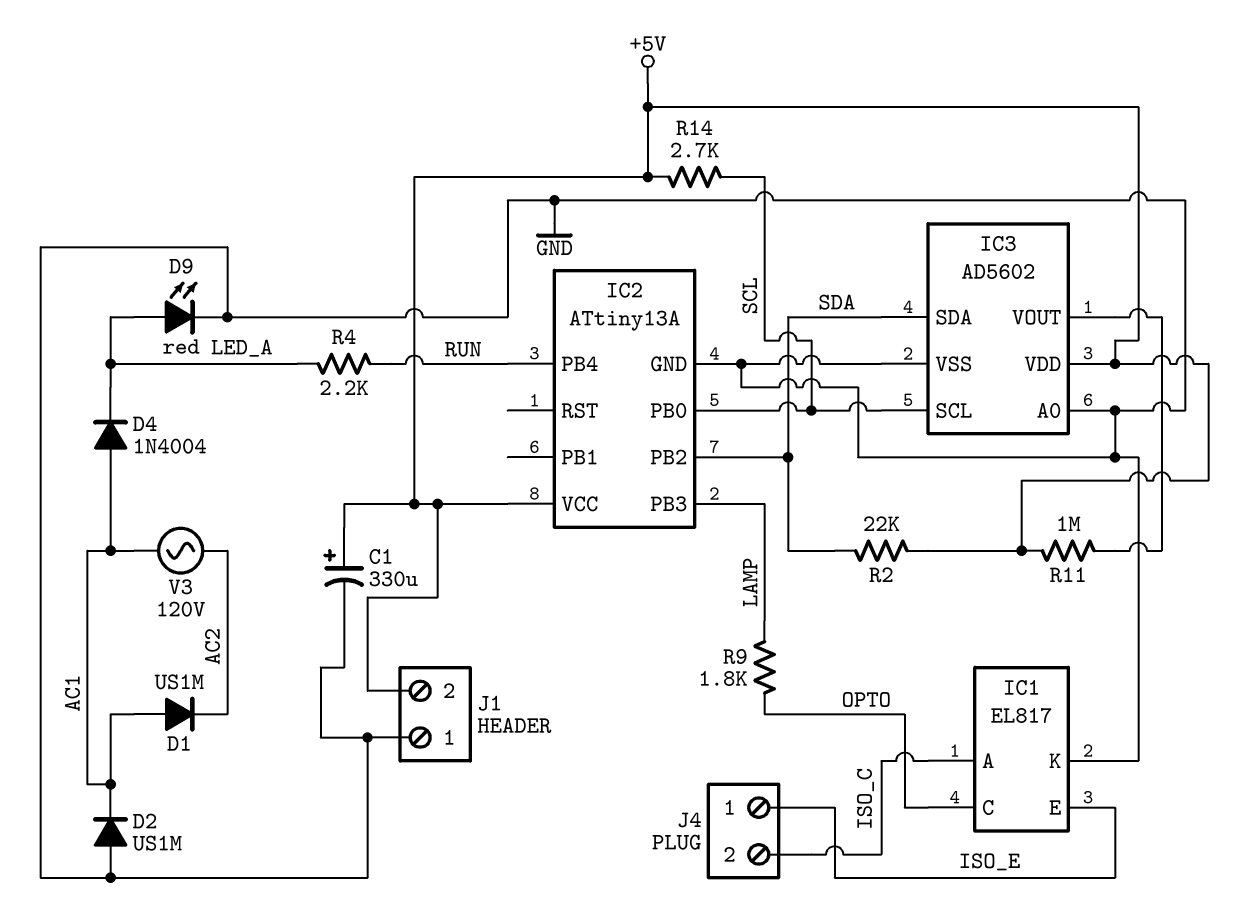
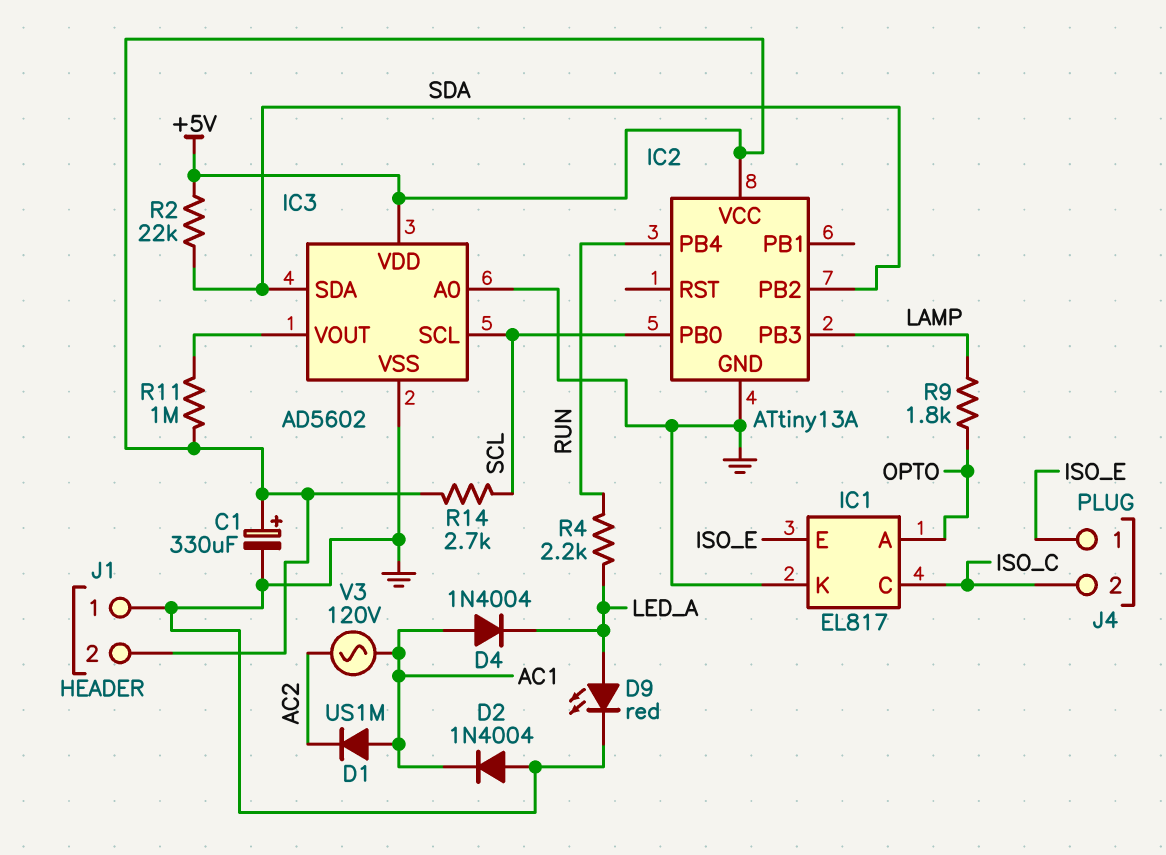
D2: diode US1M (A GND, K AC1) -> diode 1N4004 (A GND, K AC1)
IC1 pin A: ISO_C -> OPTO
IC1 pin C: OPTO -> ISO_C

